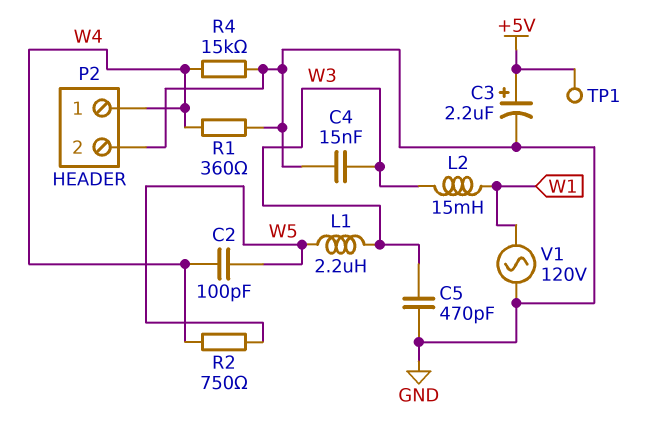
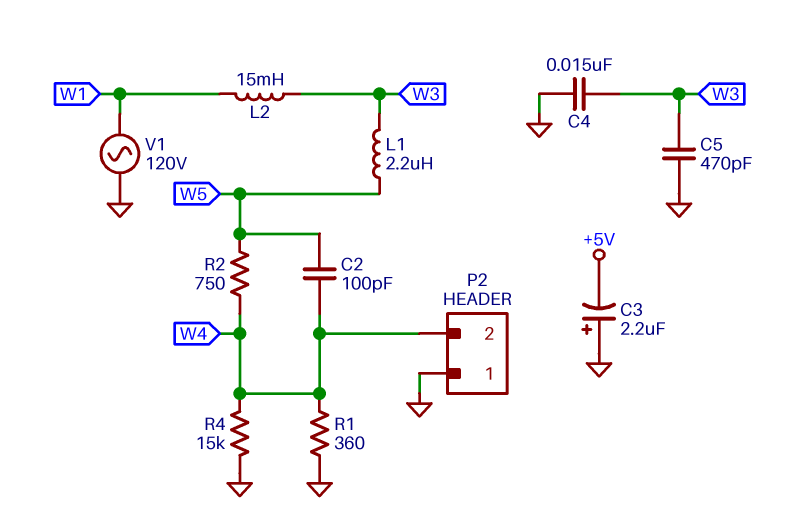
C3: 2.2uF (plus +5V, minus GND) -> 2.2uF (plus GND, minus +5V)
P2 pin 1: W4 -> GND
P2 pin 2: GND -> W4
TP1: test point (+5V) -> none

